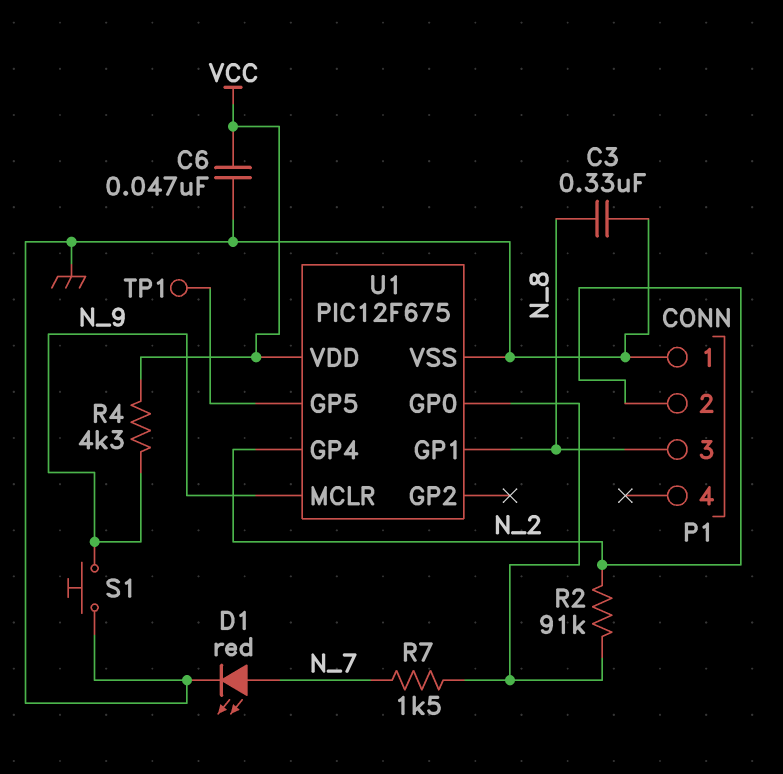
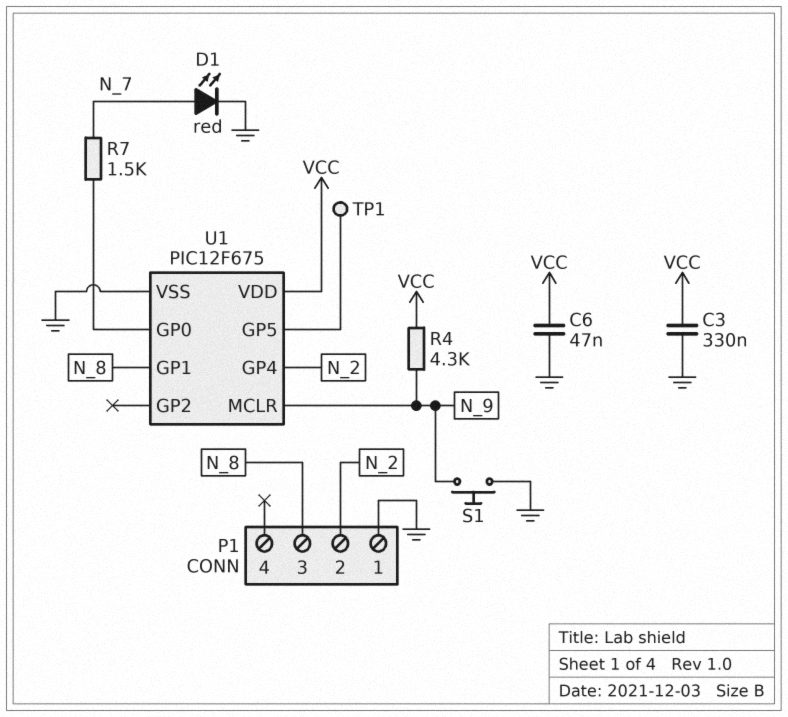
C3: 330nF (GND, N_8) -> 330nF (GND, VCC)
R2: 91k (N_2, U1/GP0) -> none

